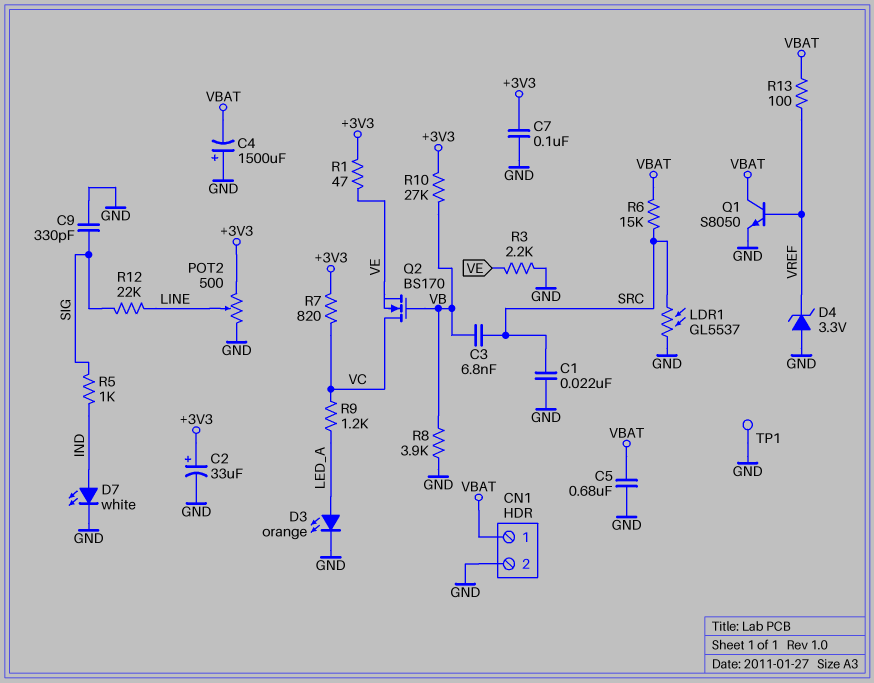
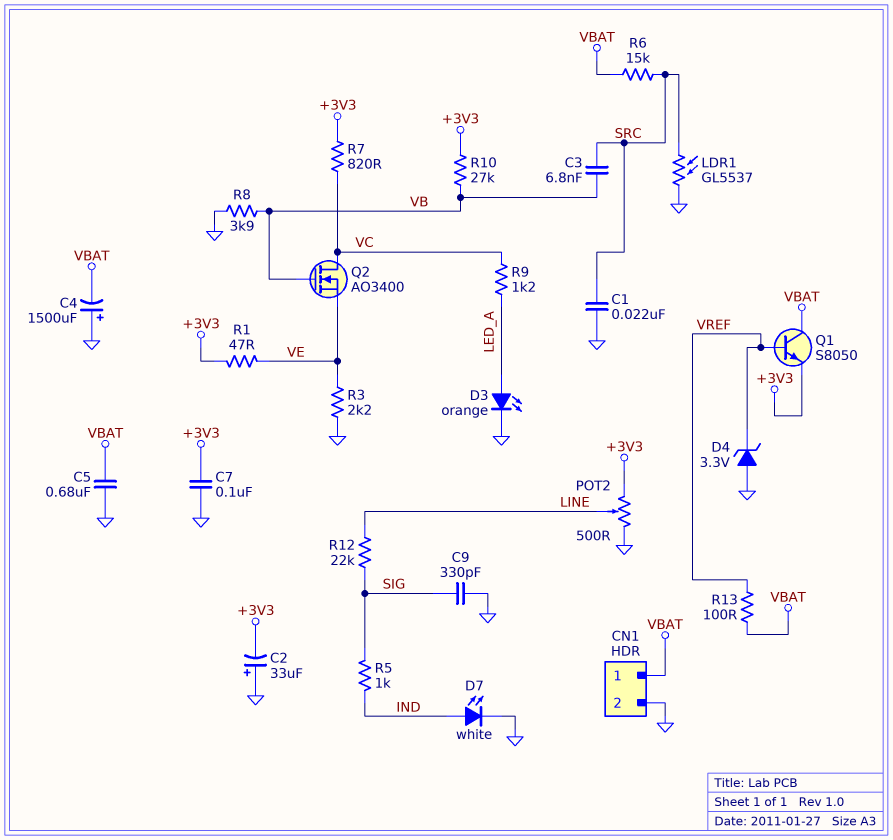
C2: 33uF (plus +3V3, minus GND) -> 33uF (plus GND, minus +3V3)
Q1: NPN S8050 (B VREF, C VBAT, E GND) -> NPN S8050 (B VREF, C VBAT, E +3V3)
Q2: NMOS BS170 (G VB, D VC, S VE) -> NMOS AO3400 (G VB, D VC, S VE)
TP1: test point (GND) -> none

